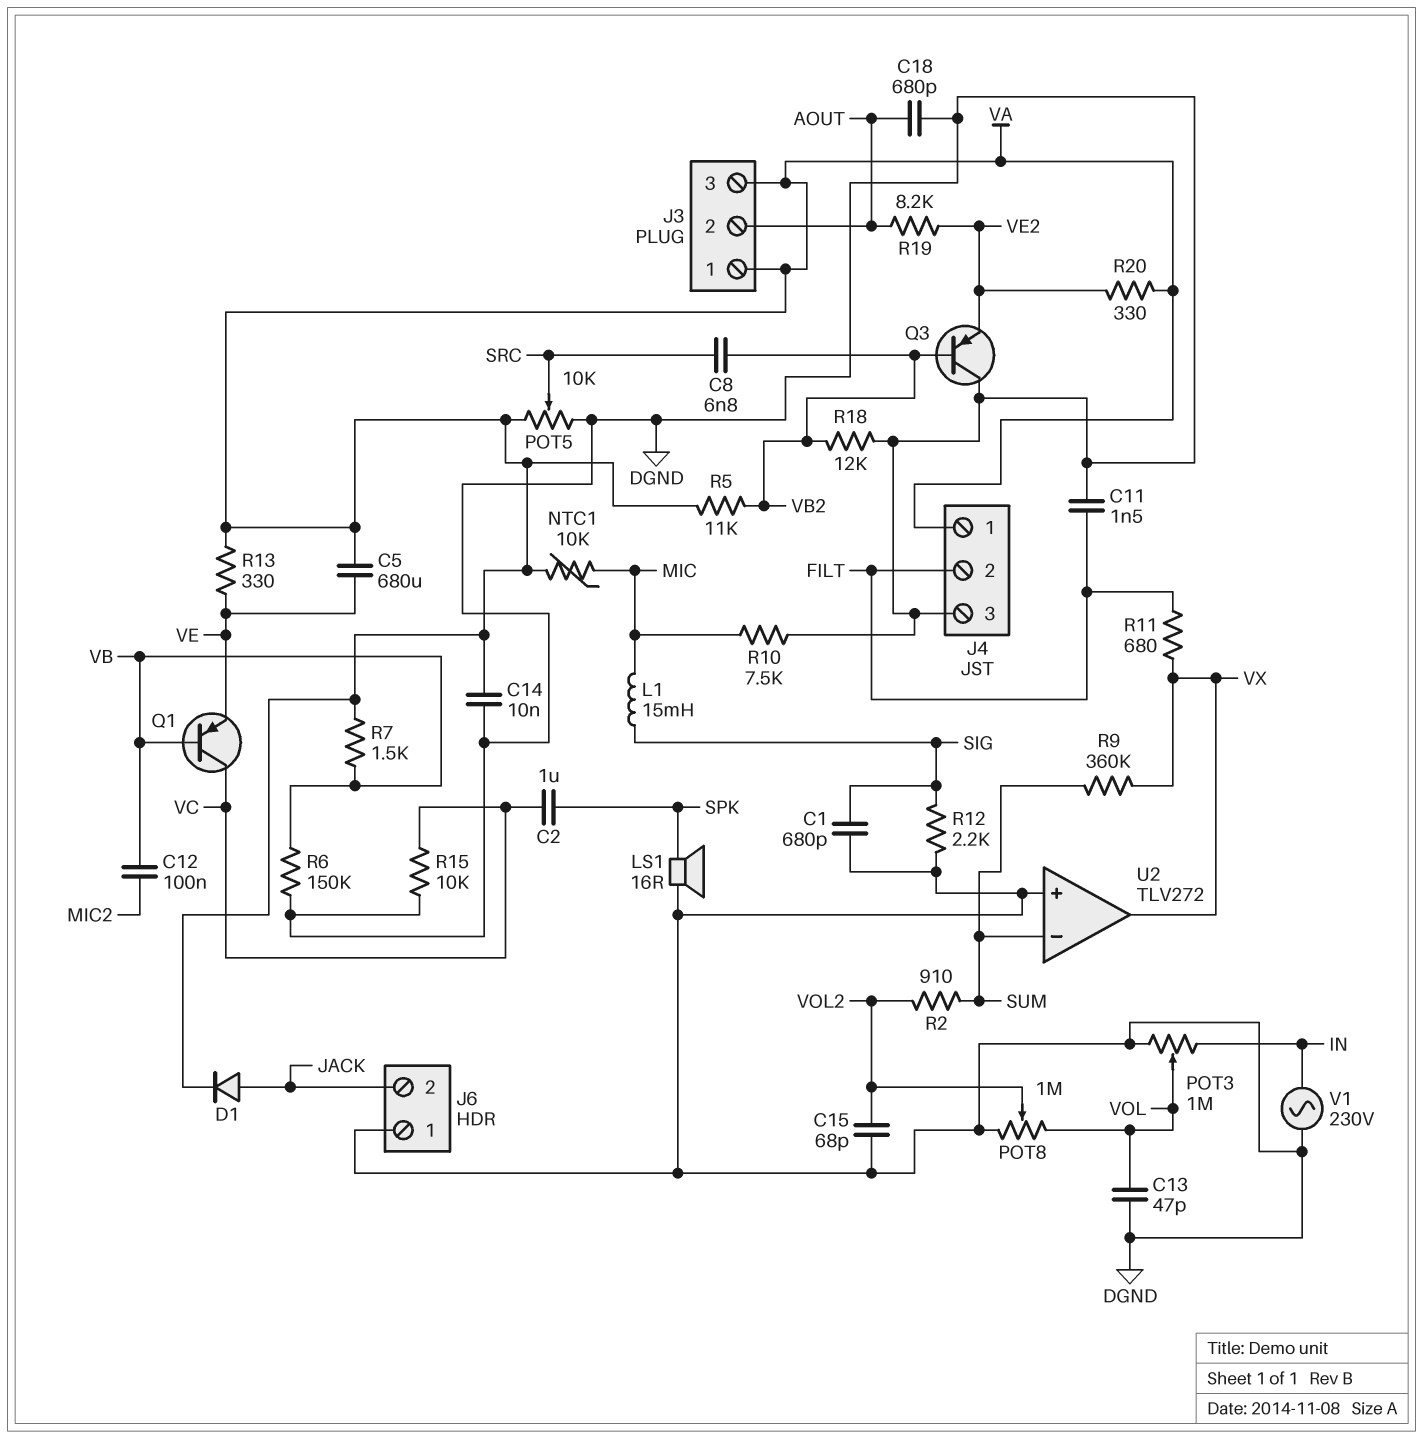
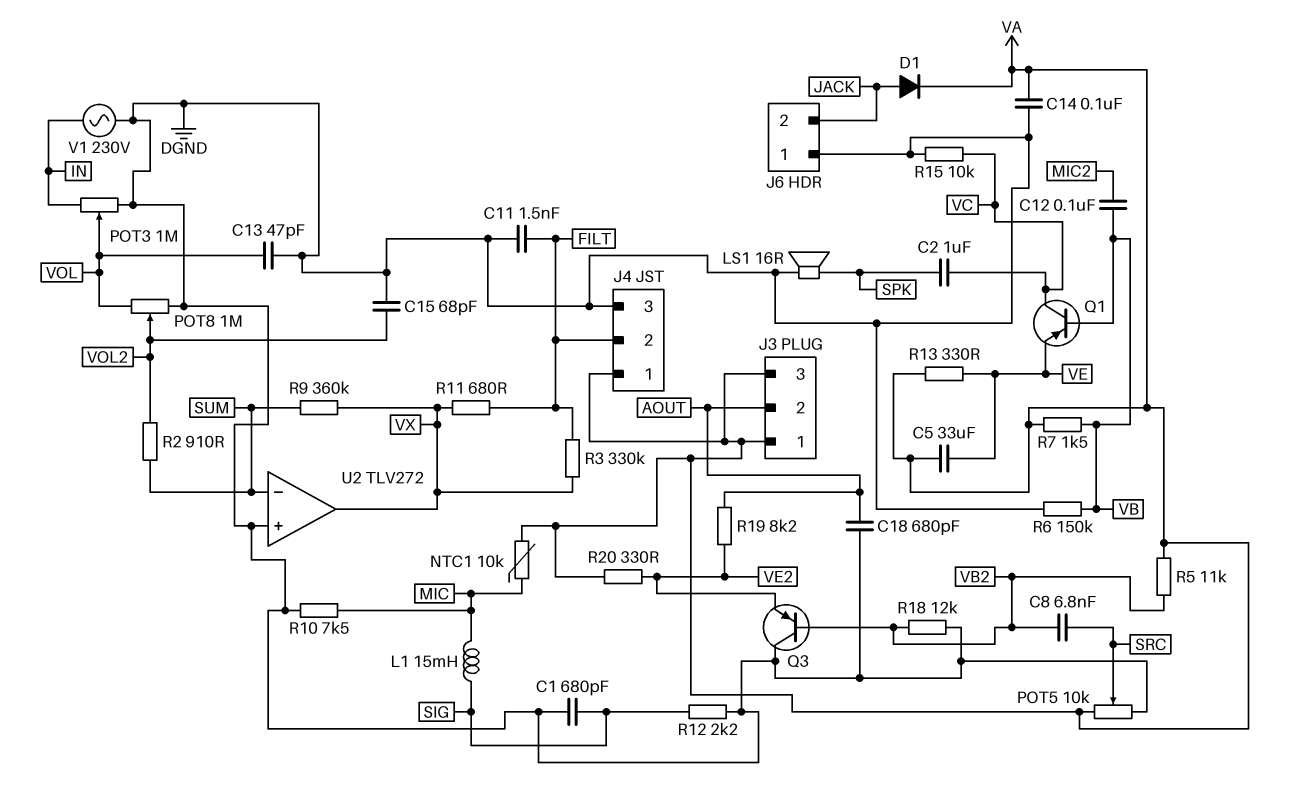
C5: 680uF (VA, VE) -> 33uF (VA, VE)
C14: 10nF (DGND, VA) -> 100nF (DGND, VA)
R3: none -> 330k (FILT, VX)

